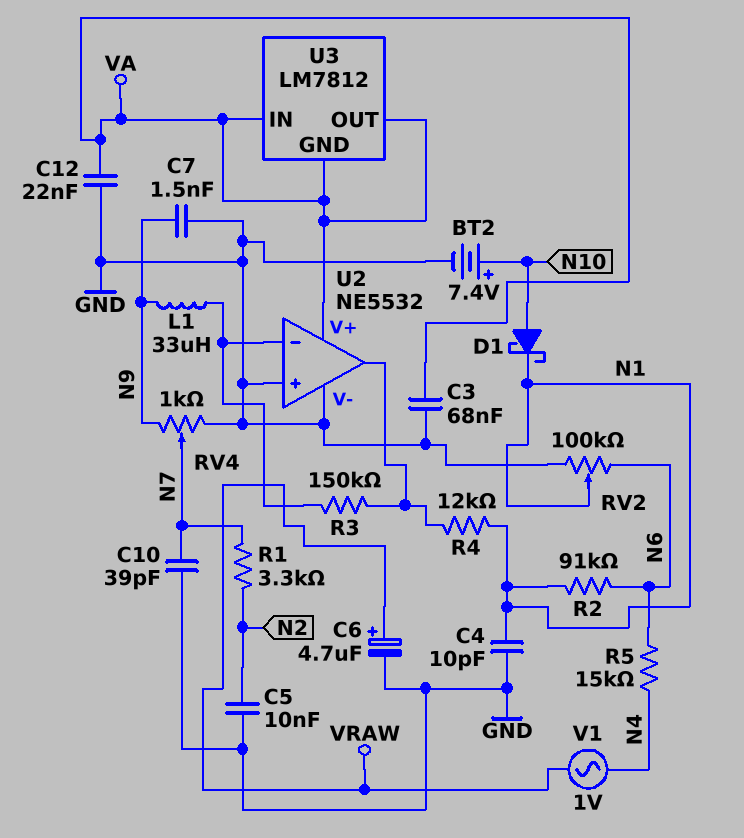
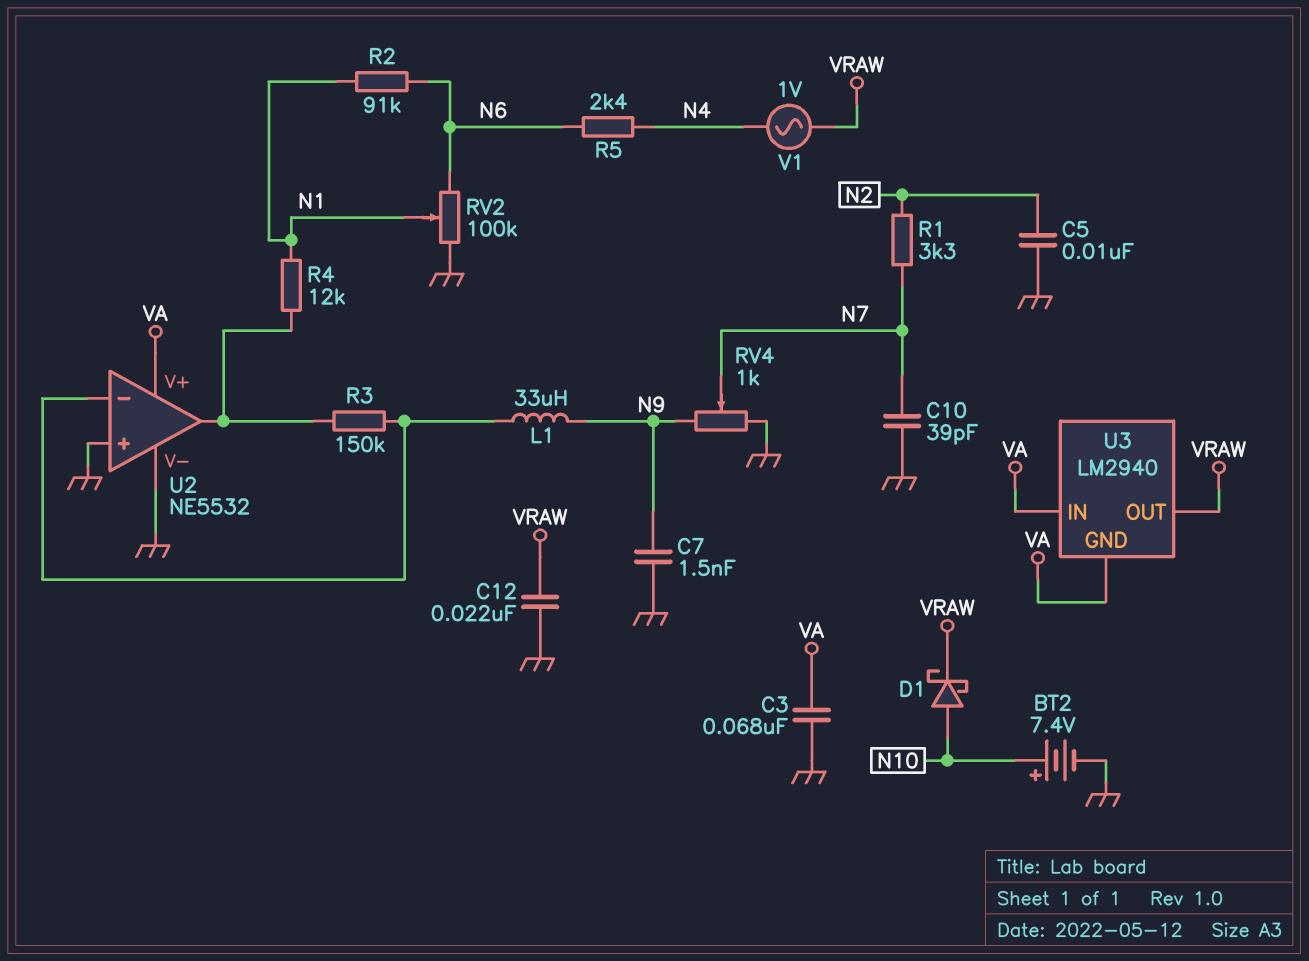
C4: 10pF (GND, N1) -> none
C6: 4.7uF (plus VRAW, minus GND) -> none
C12: 22nF (GND, VA) -> 22nF (GND, VRAW)
D1: schottky (A N10, K N1) -> schottky (A N10, K VRAW)
R5: 15k (N4, N6) -> 2.4k (N4, N6)
U3: LM7812 -> LM2940
U3 pin OUT: VA -> VRAW

